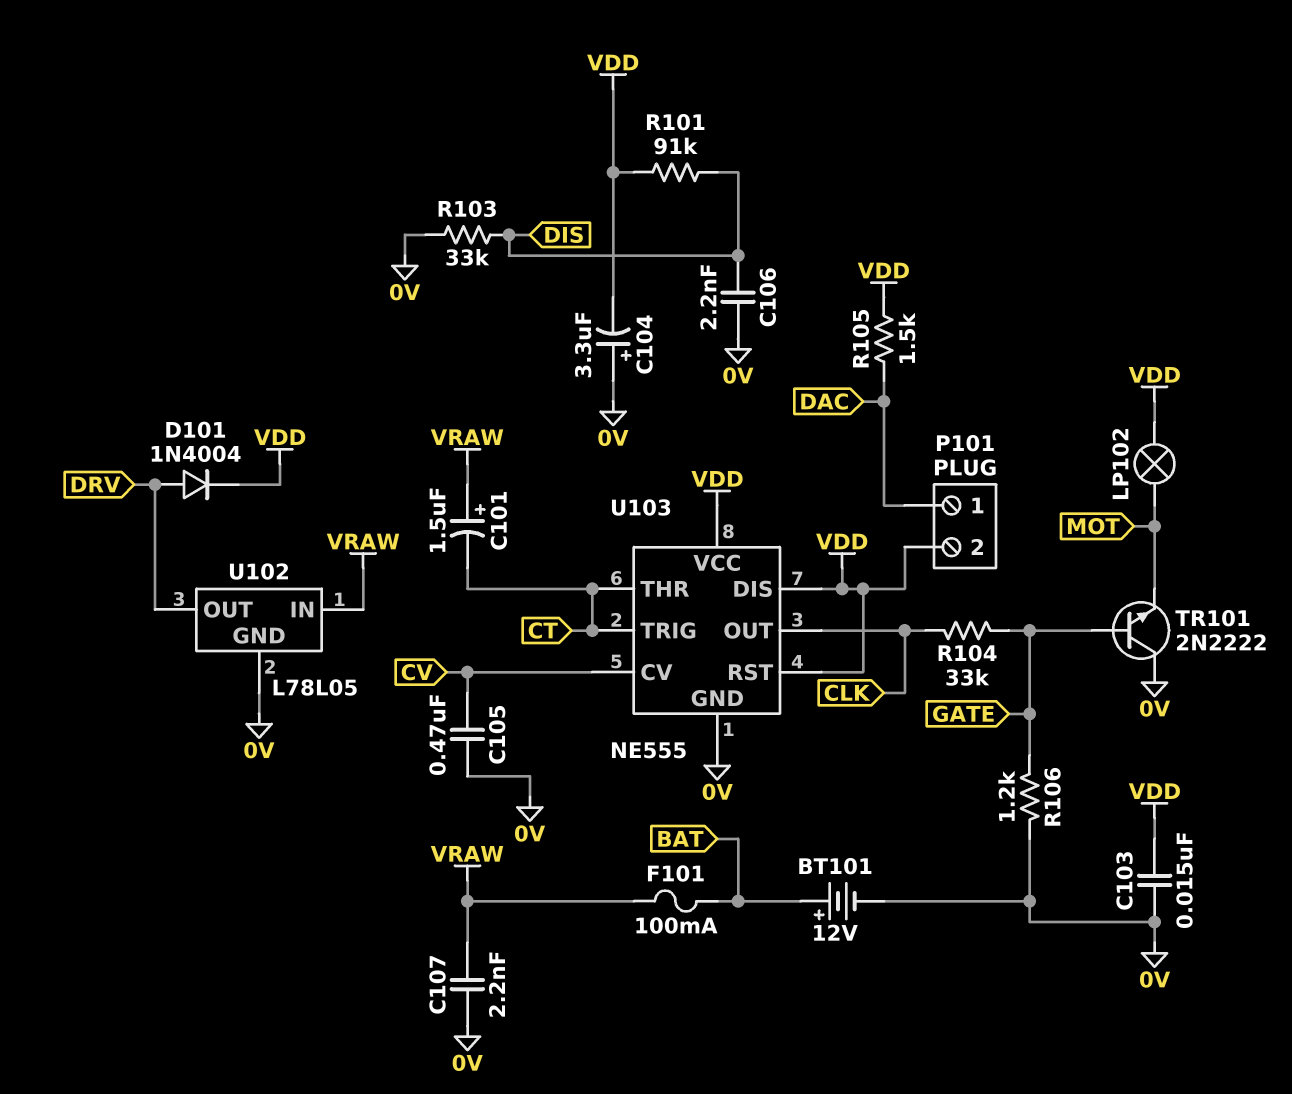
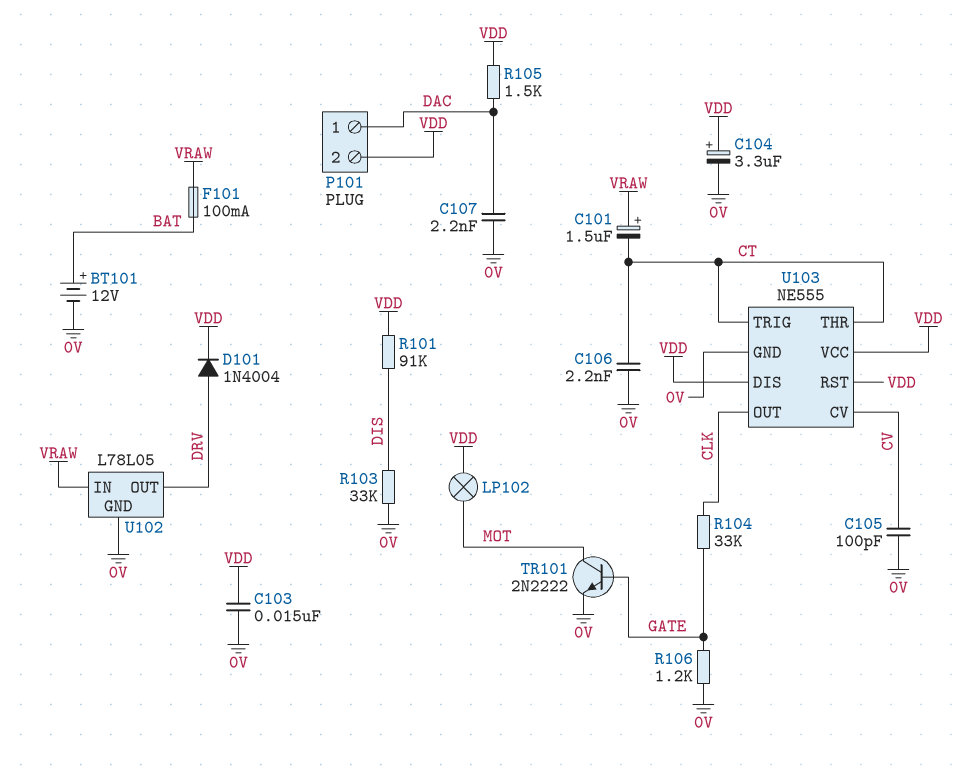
C104: 3.3uF (plus 0V, minus VDD) -> 3.3uF (plus VDD, minus 0V)
C105: 470nF (0V, CV) -> 100pF (0V, CV)
C106: 2.2nF (0V, DIS) -> 2.2nF (0V, CT)
C107: 2.2nF (0V, VRAW) -> 2.2nF (0V, DAC)
TR101: NPN 2N2222 (B GATE, C 0V, E MOT) -> NPN 2N2222 (B GATE, C MOT, E 0V)

